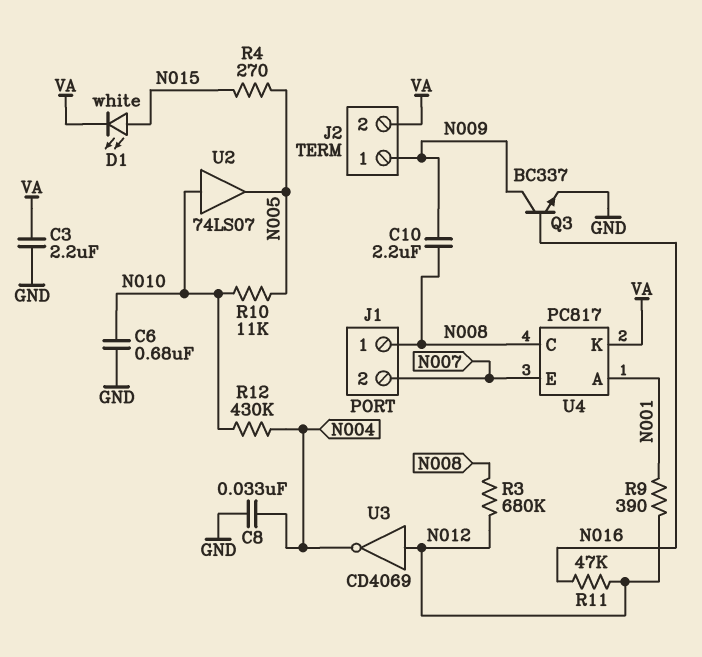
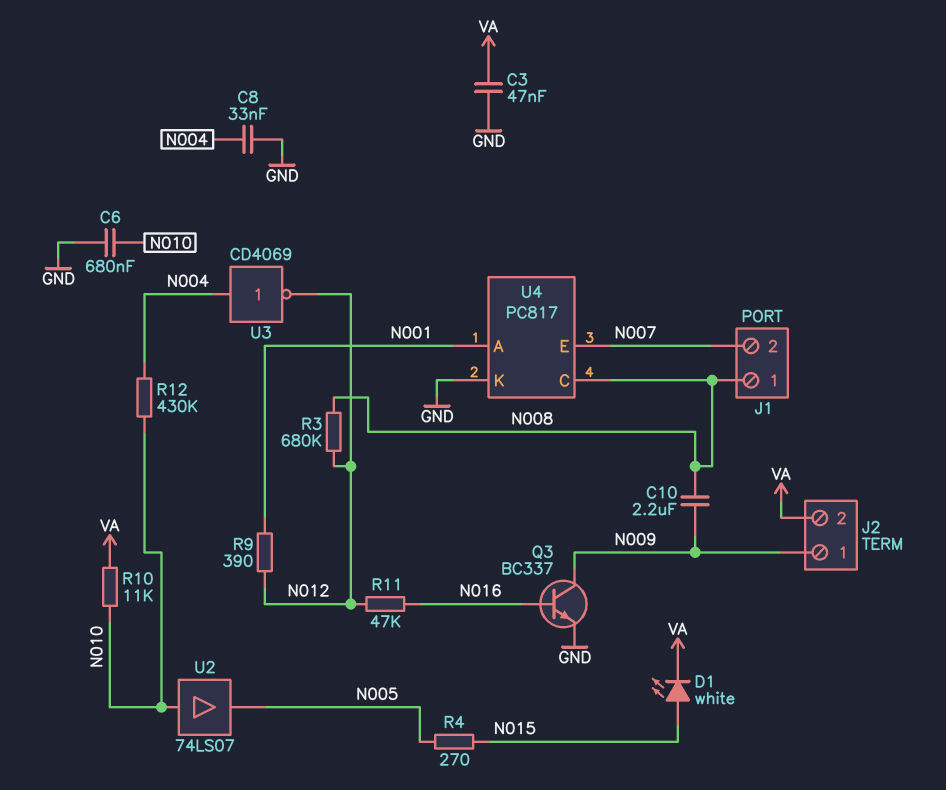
C3: 2.2uF (GND, VA) -> 47nF (GND, VA)
R10: 11k (N005, N010) -> 11k (N010, VA)
U3: NOT CD4069 (in N012, out N004) -> NOT CD4069 (in N004, out N012)
U4 pin K: VA -> GND

